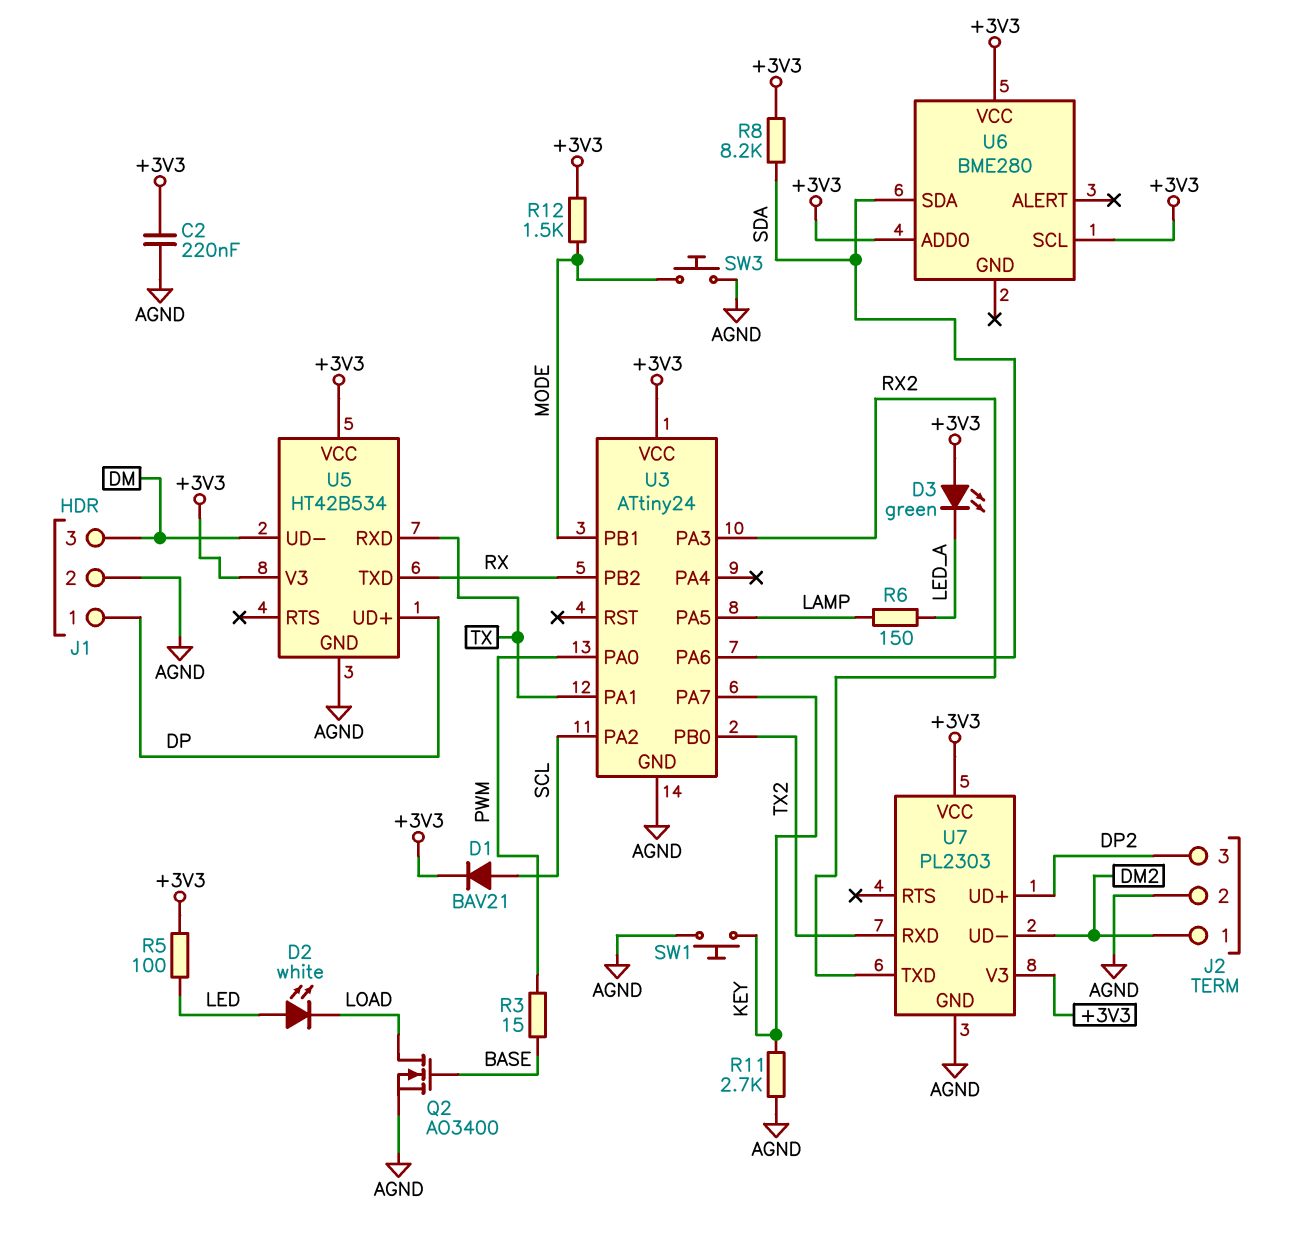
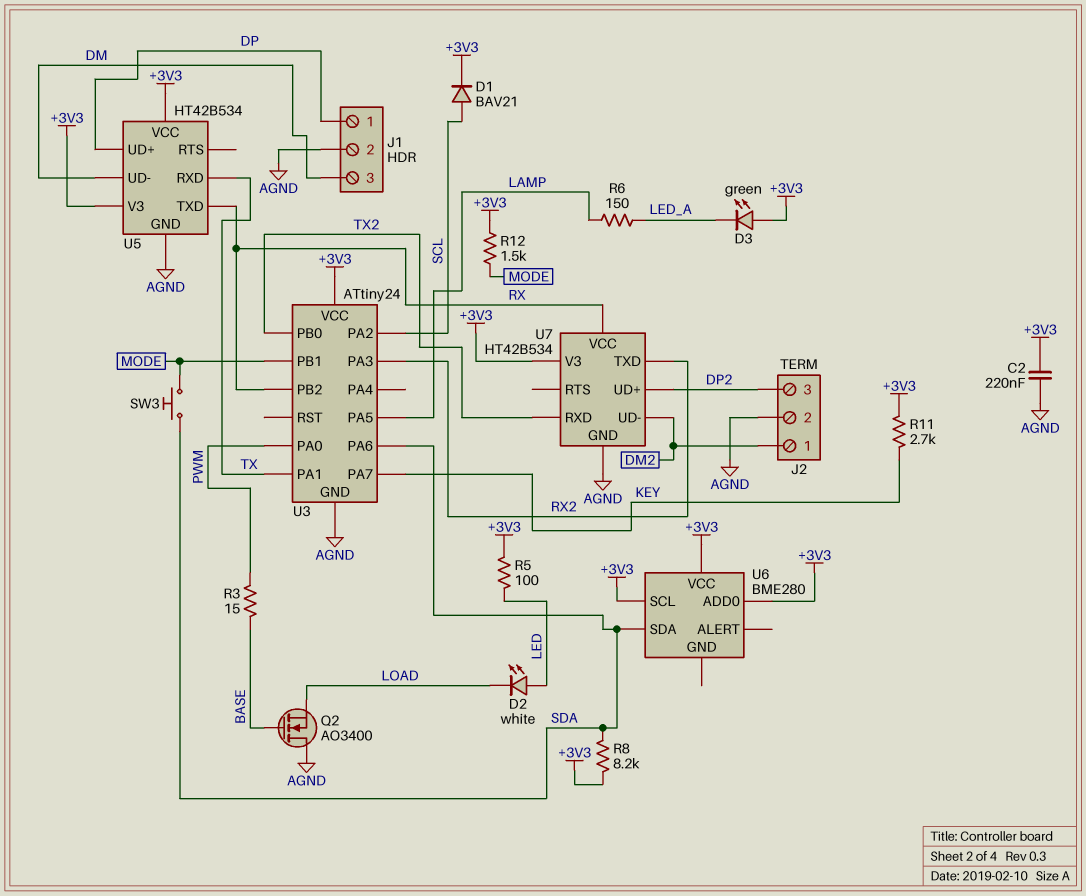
Q2: NMOS AO3400 (G BASE, D LOAD, S AGND) -> NMOS AO3400 (G BASE, D AGND, S LOAD)
R11: 2.7k (AGND, KEY) -> 2.7k (+3V3, KEY)
SW1: button (AGND, KEY) -> none
SW3: button (AGND, MODE) -> button (MODE, SDA)
U7: PL2303 -> HT42B534
U7 pin VCC: +3V3 -> RX

